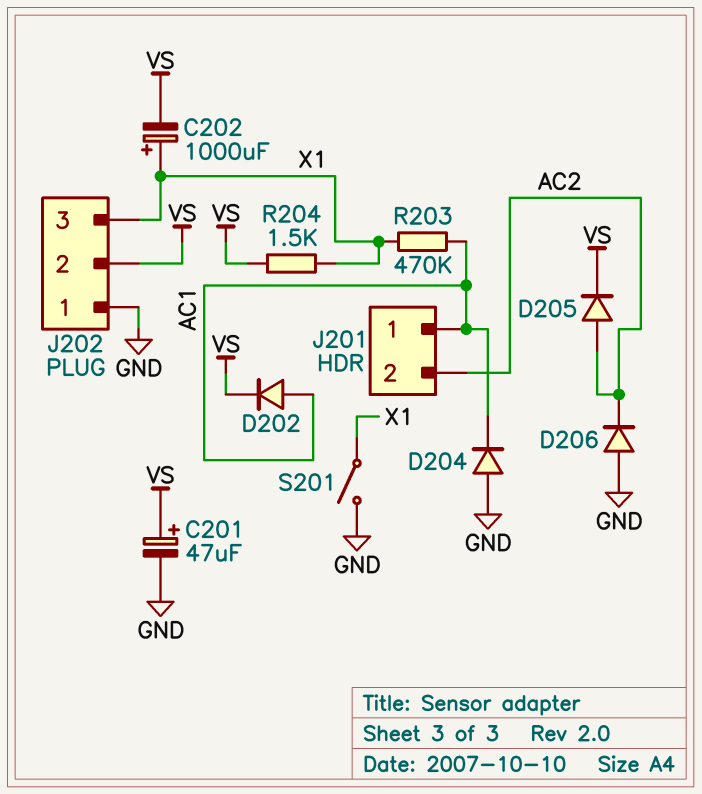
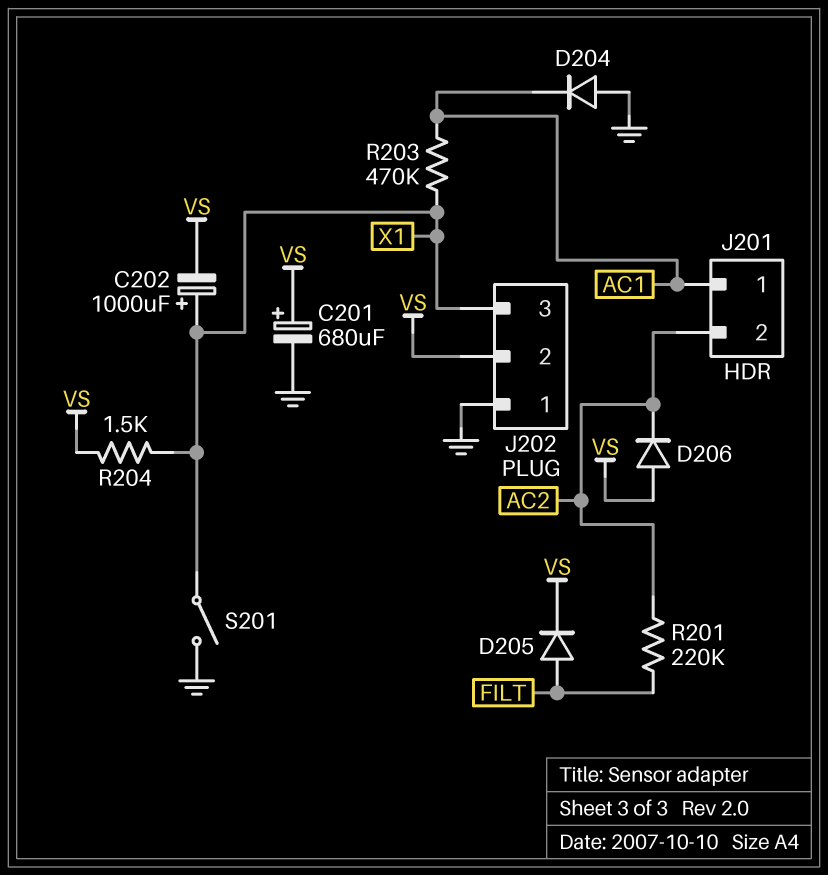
C201: 47uF (plus VS, minus GND) -> 680uF (plus VS, minus GND)
D202: diode (A AC1, K VS) -> none
D205: diode (A AC2, K VS) -> diode (A FILT, K VS)
D206: diode (A GND, K AC2) -> diode (A VS, K AC2)
R201: none -> 220k (AC2, FILT)

